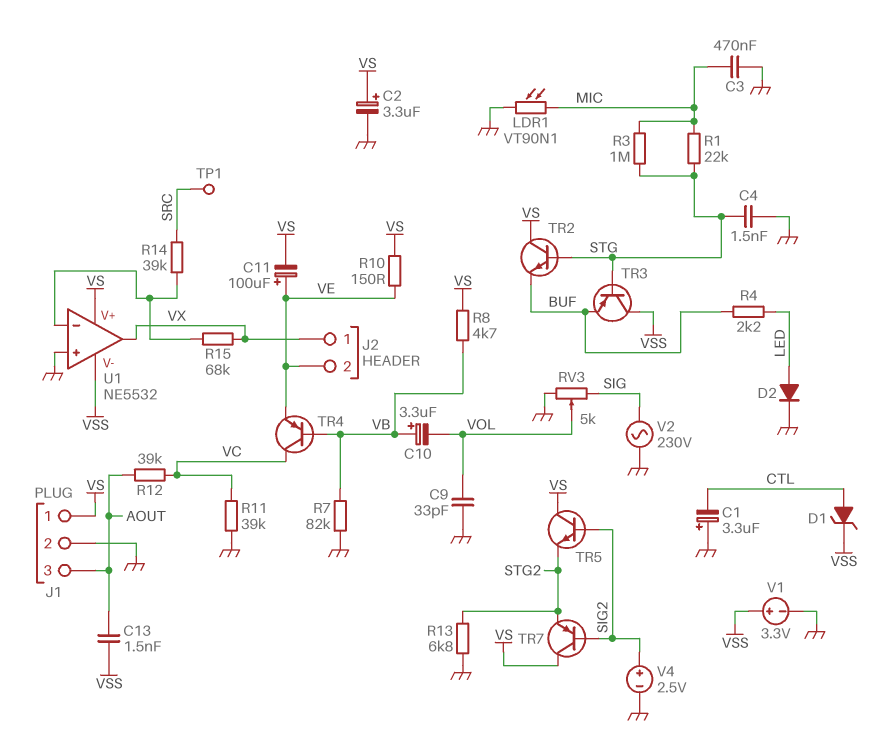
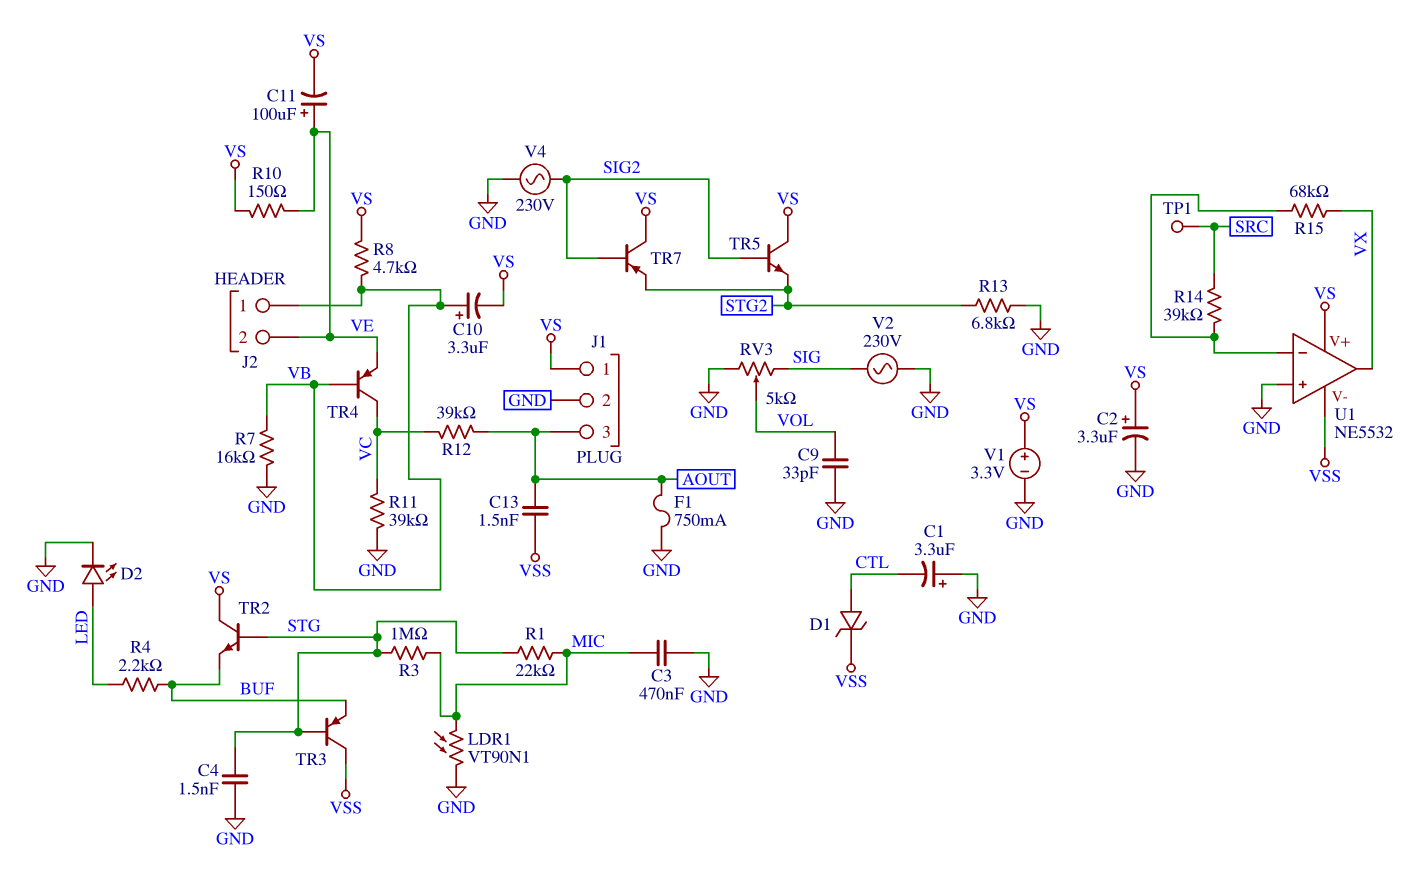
C10: 3.3uF (plus VB, minus VOL) -> 3.3uF (plus VB, minus VS)
D2: diode (A LED, K GND) -> LED (A LED, K GND)
F1: none -> 750mA (AOUT, GND)
J2 pin 1: VX -> VB
R7: 82k (GND, VB) -> 16k (GND, VB)
V1: 3.3V (plus VSS, minus GND) -> 3.3V (plus VS, minus GND)
V4: 2.5V (plus SIG2, minus GND) -> AC 230V (GND, SIG2)

